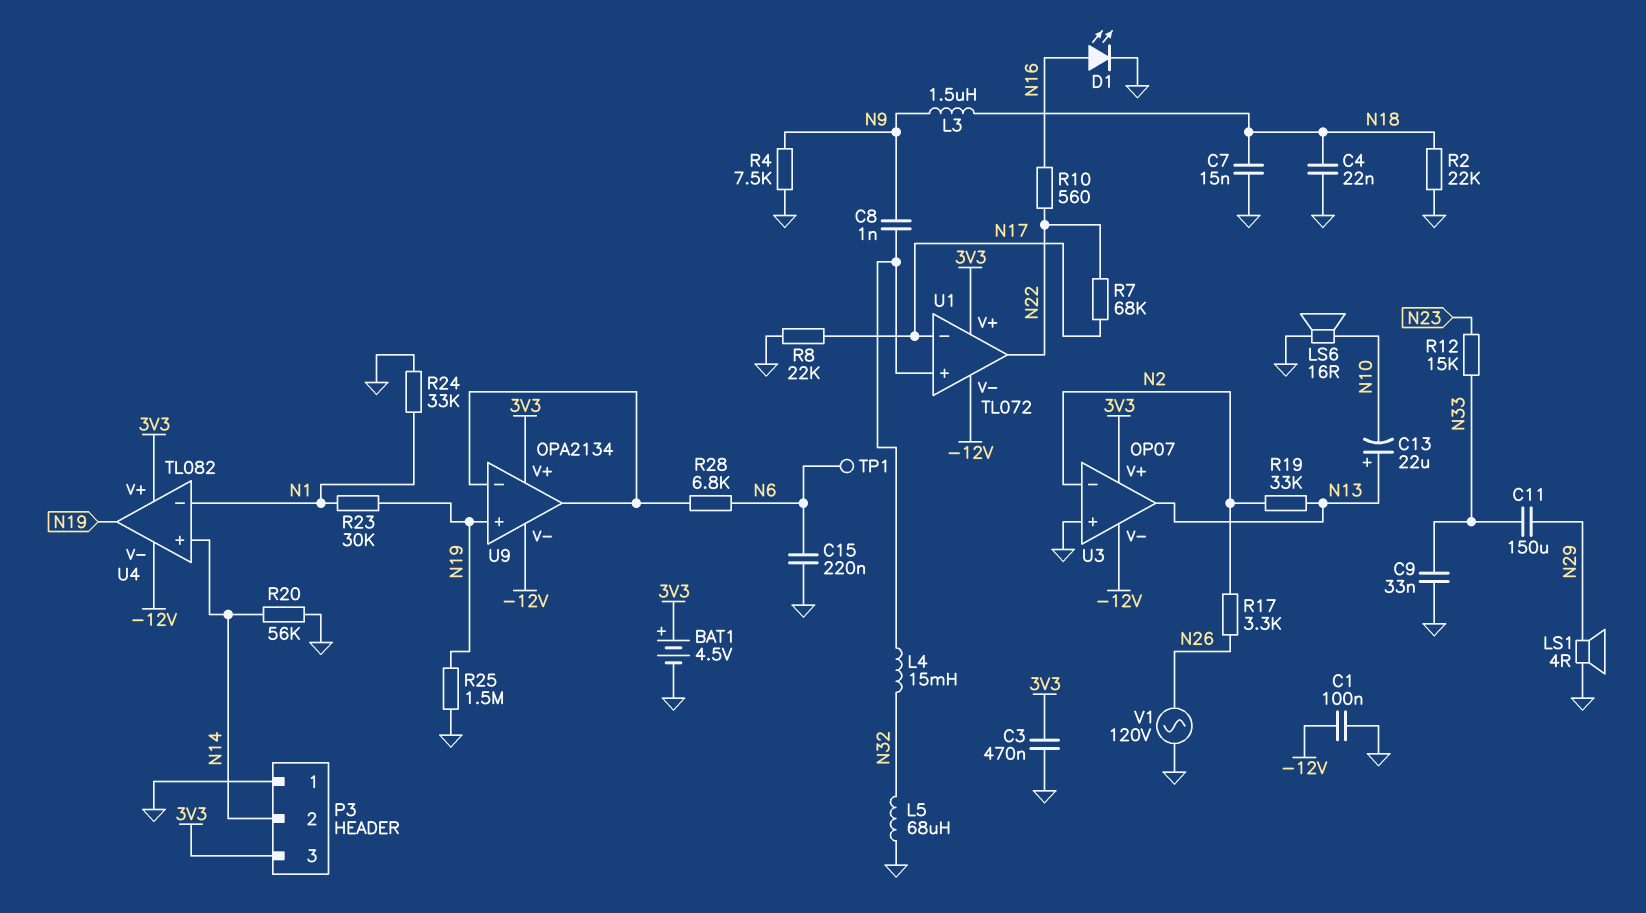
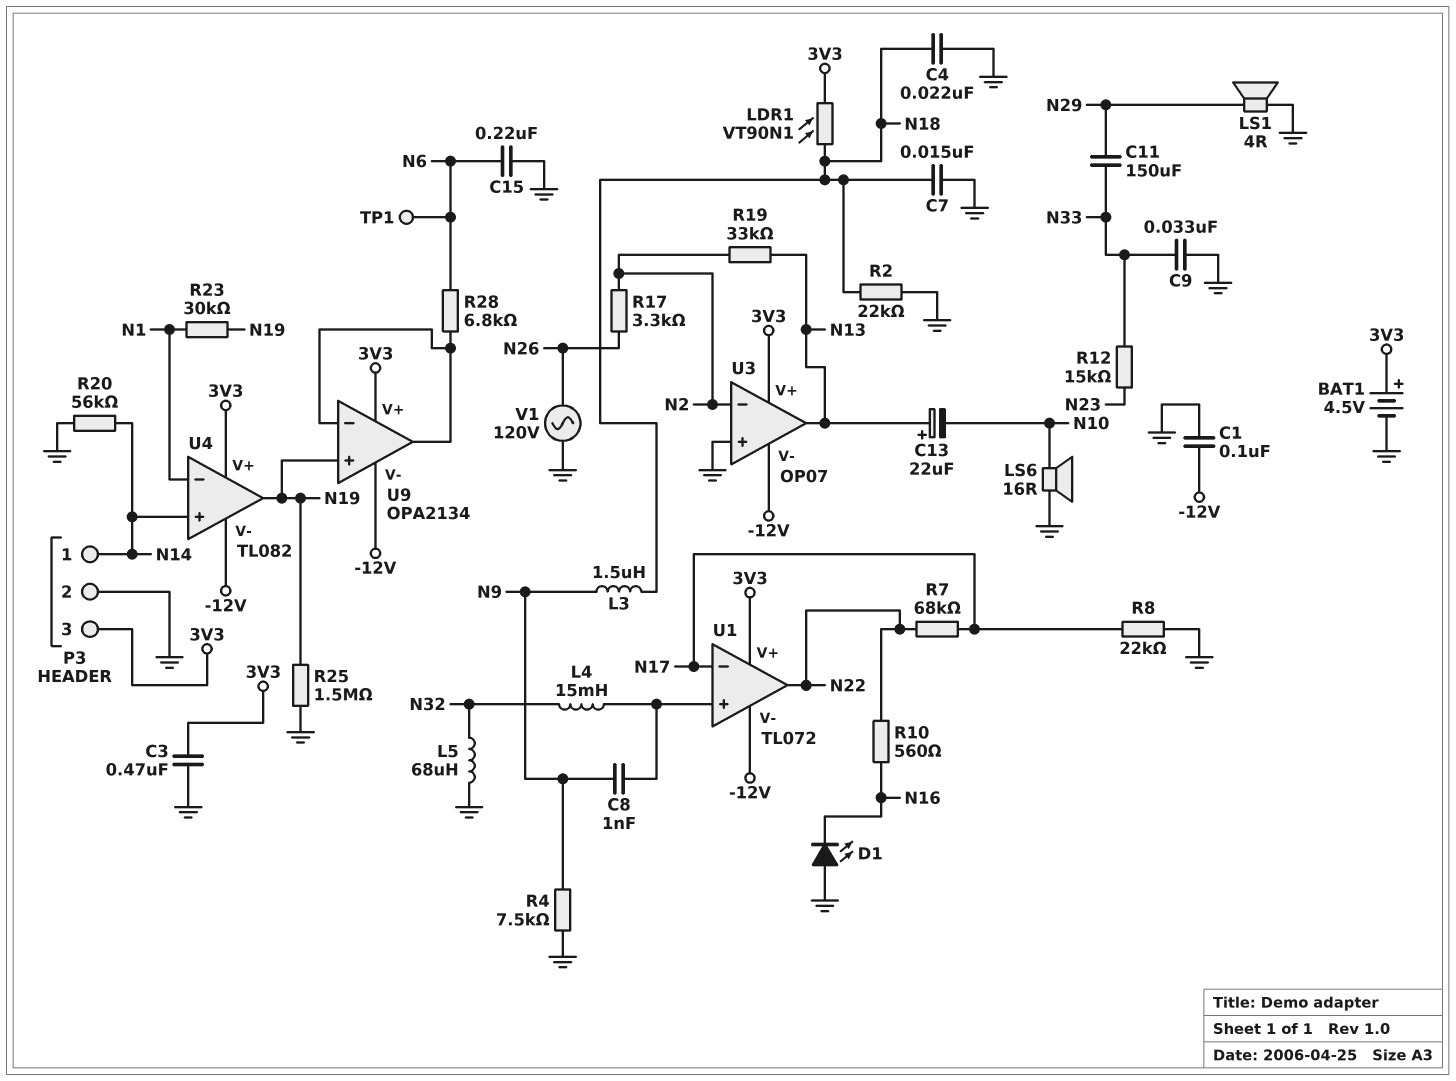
D1: LED (A N16, K GND) -> LED (A GND, K N16)
LDR1: none -> VT90N1 (3V3, N18)
P3 pin 1: GND -> N14
P3 pin 2: N14 -> GND
R24: 33k (GND, N1) -> none

